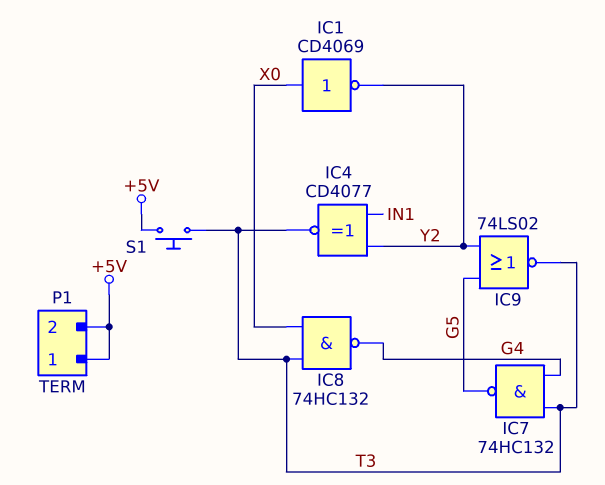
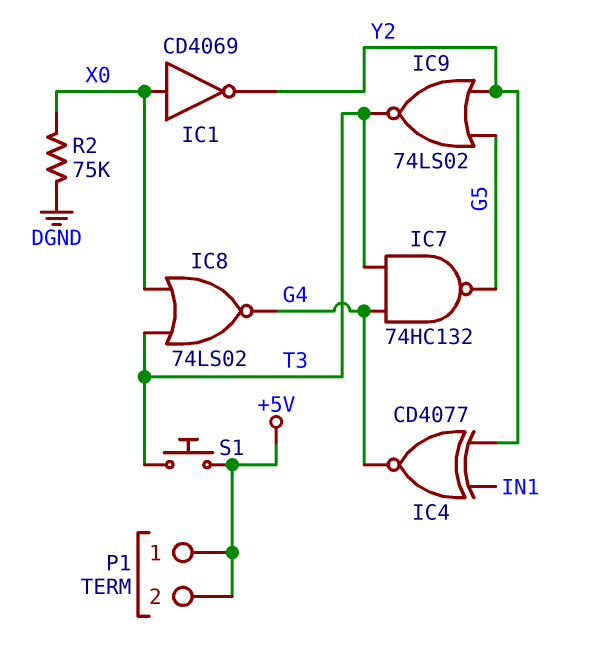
IC4: XNOR CD4077 (in IN1, in Y2, out T3) -> XNOR CD4077 (in IN1, in Y2, out G4)
IC8: NAND 74HC132 (in T3, in X0, out G4) -> NOR 74LS02 (in T3, in X0, out G4)
R2: none -> 75k (DGND, X0)

